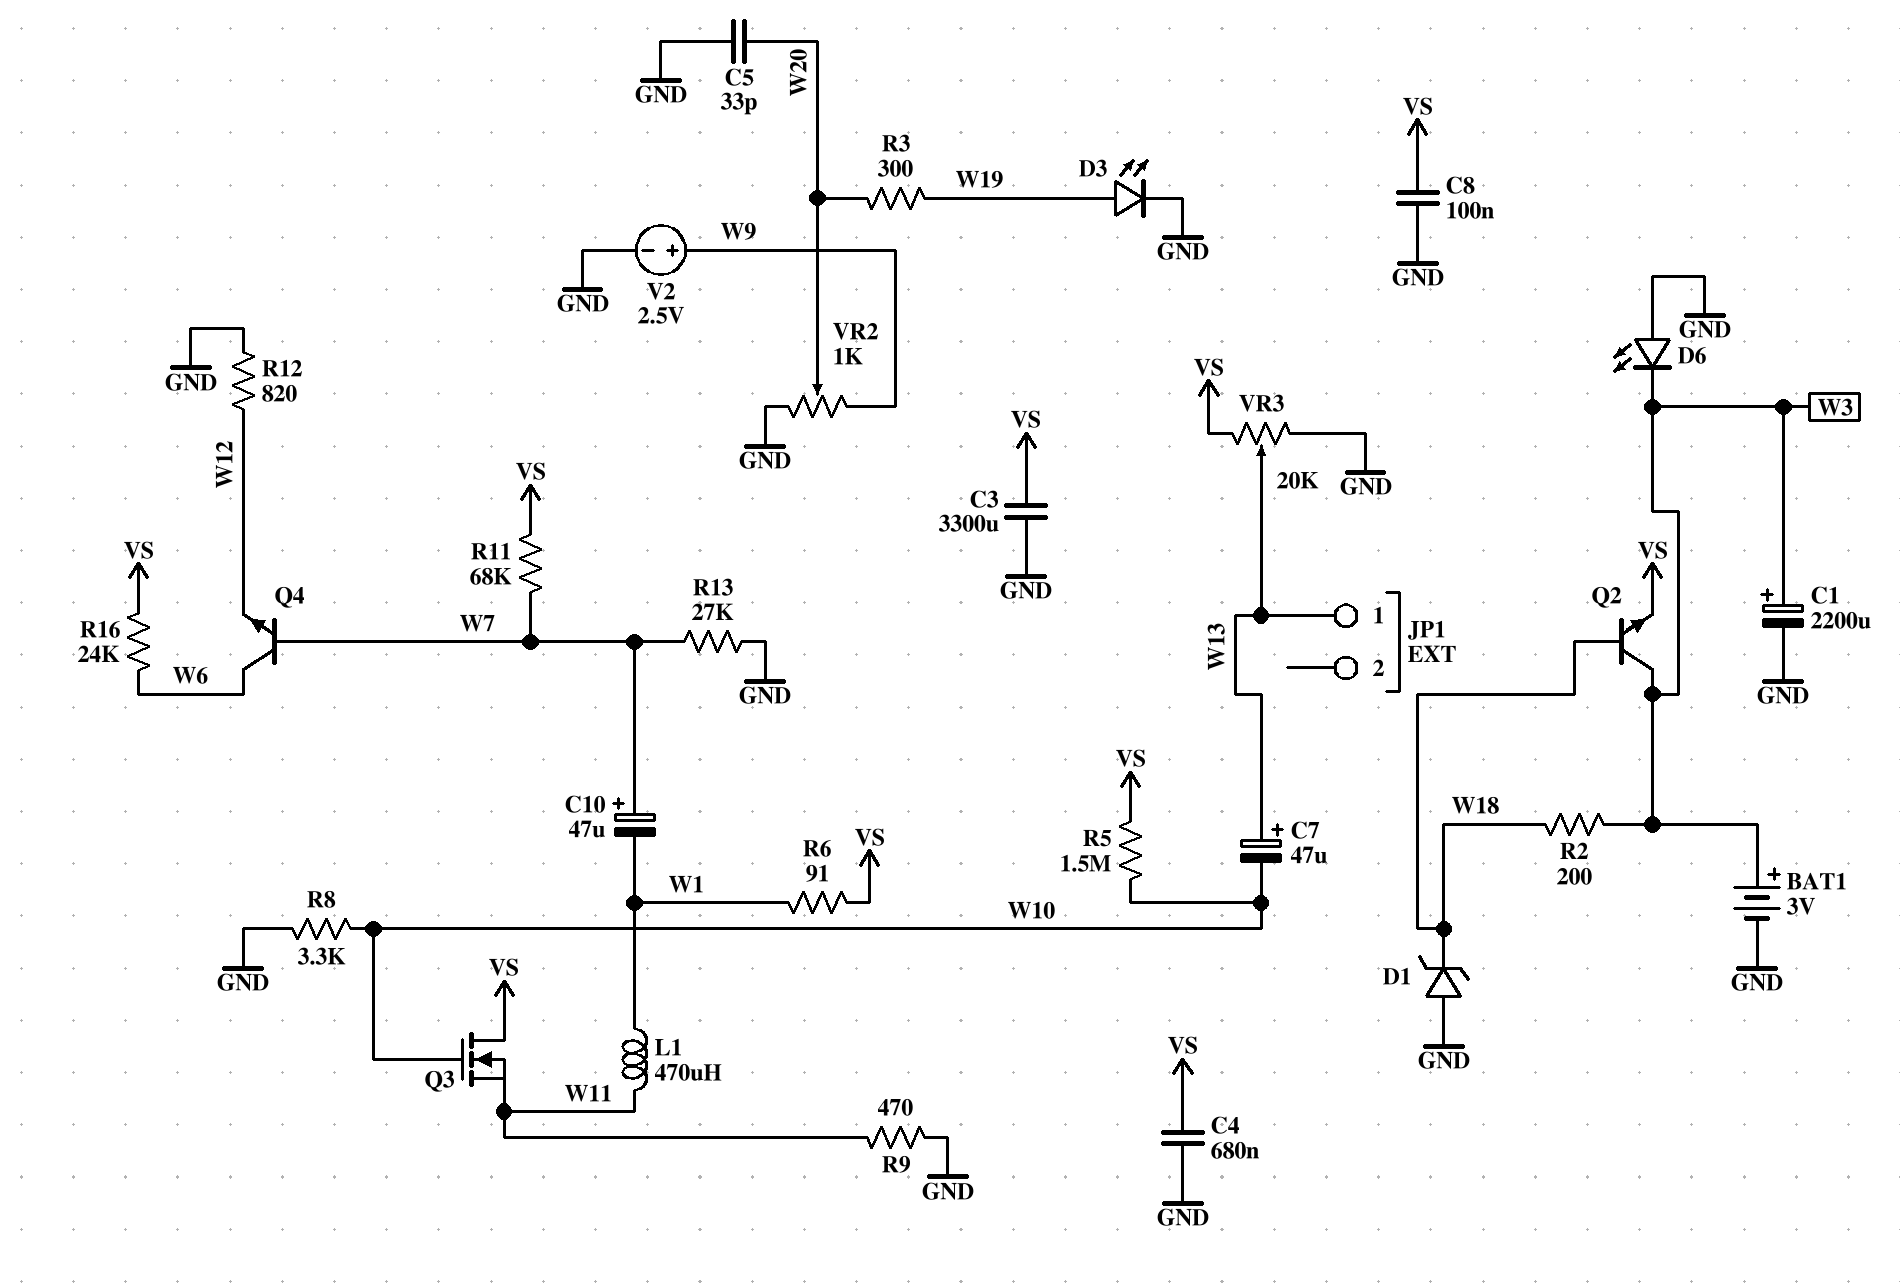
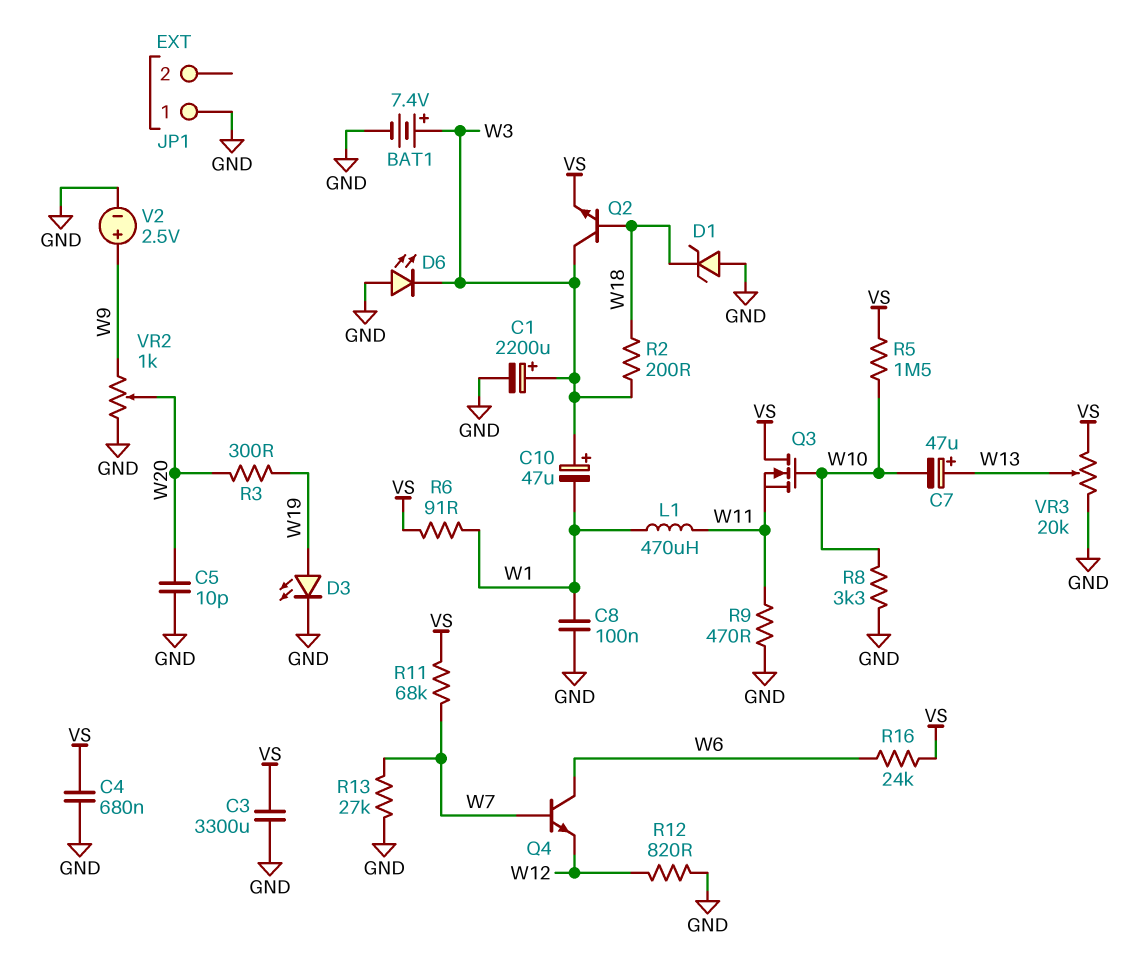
BAT1: 3V (plus W3, minus GND) -> 7.4V (plus W3, minus GND)
C5: 33pF (GND, W20) -> 10pF (GND, W20)
C8: 100nF (GND, VS) -> 100nF (GND, W1)
C10: 47uF (plus W7, minus W1) -> 47uF (plus W3, minus W1)
JP1 pin 1: W13 -> GND

